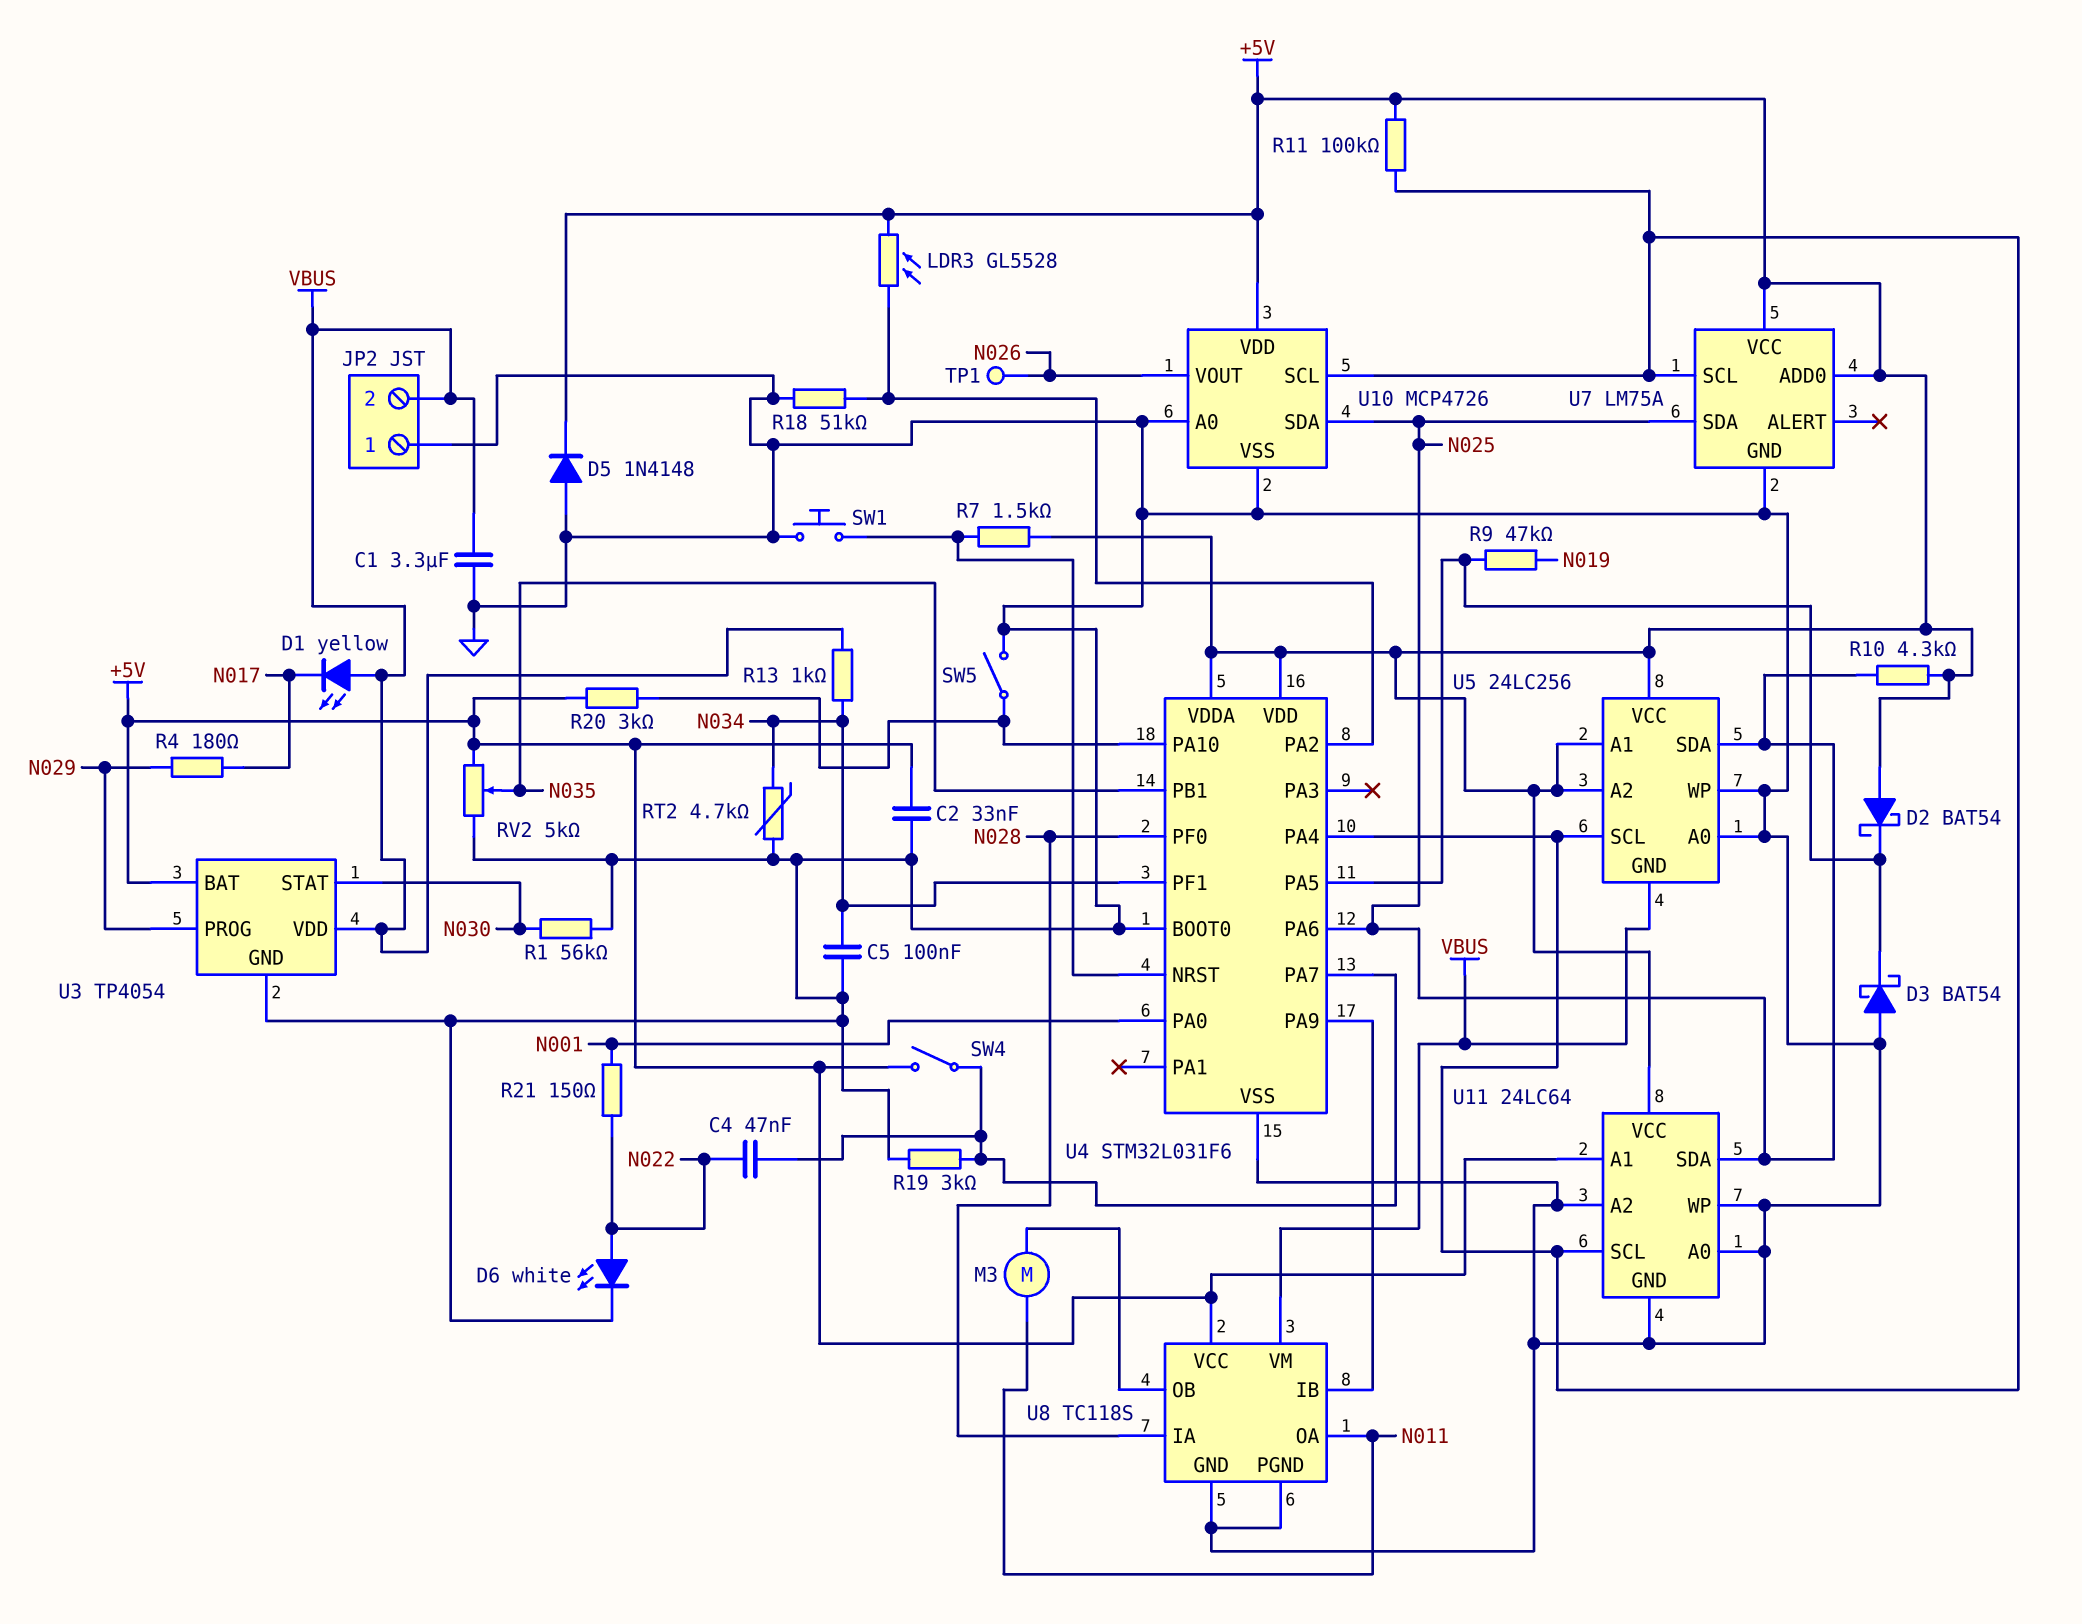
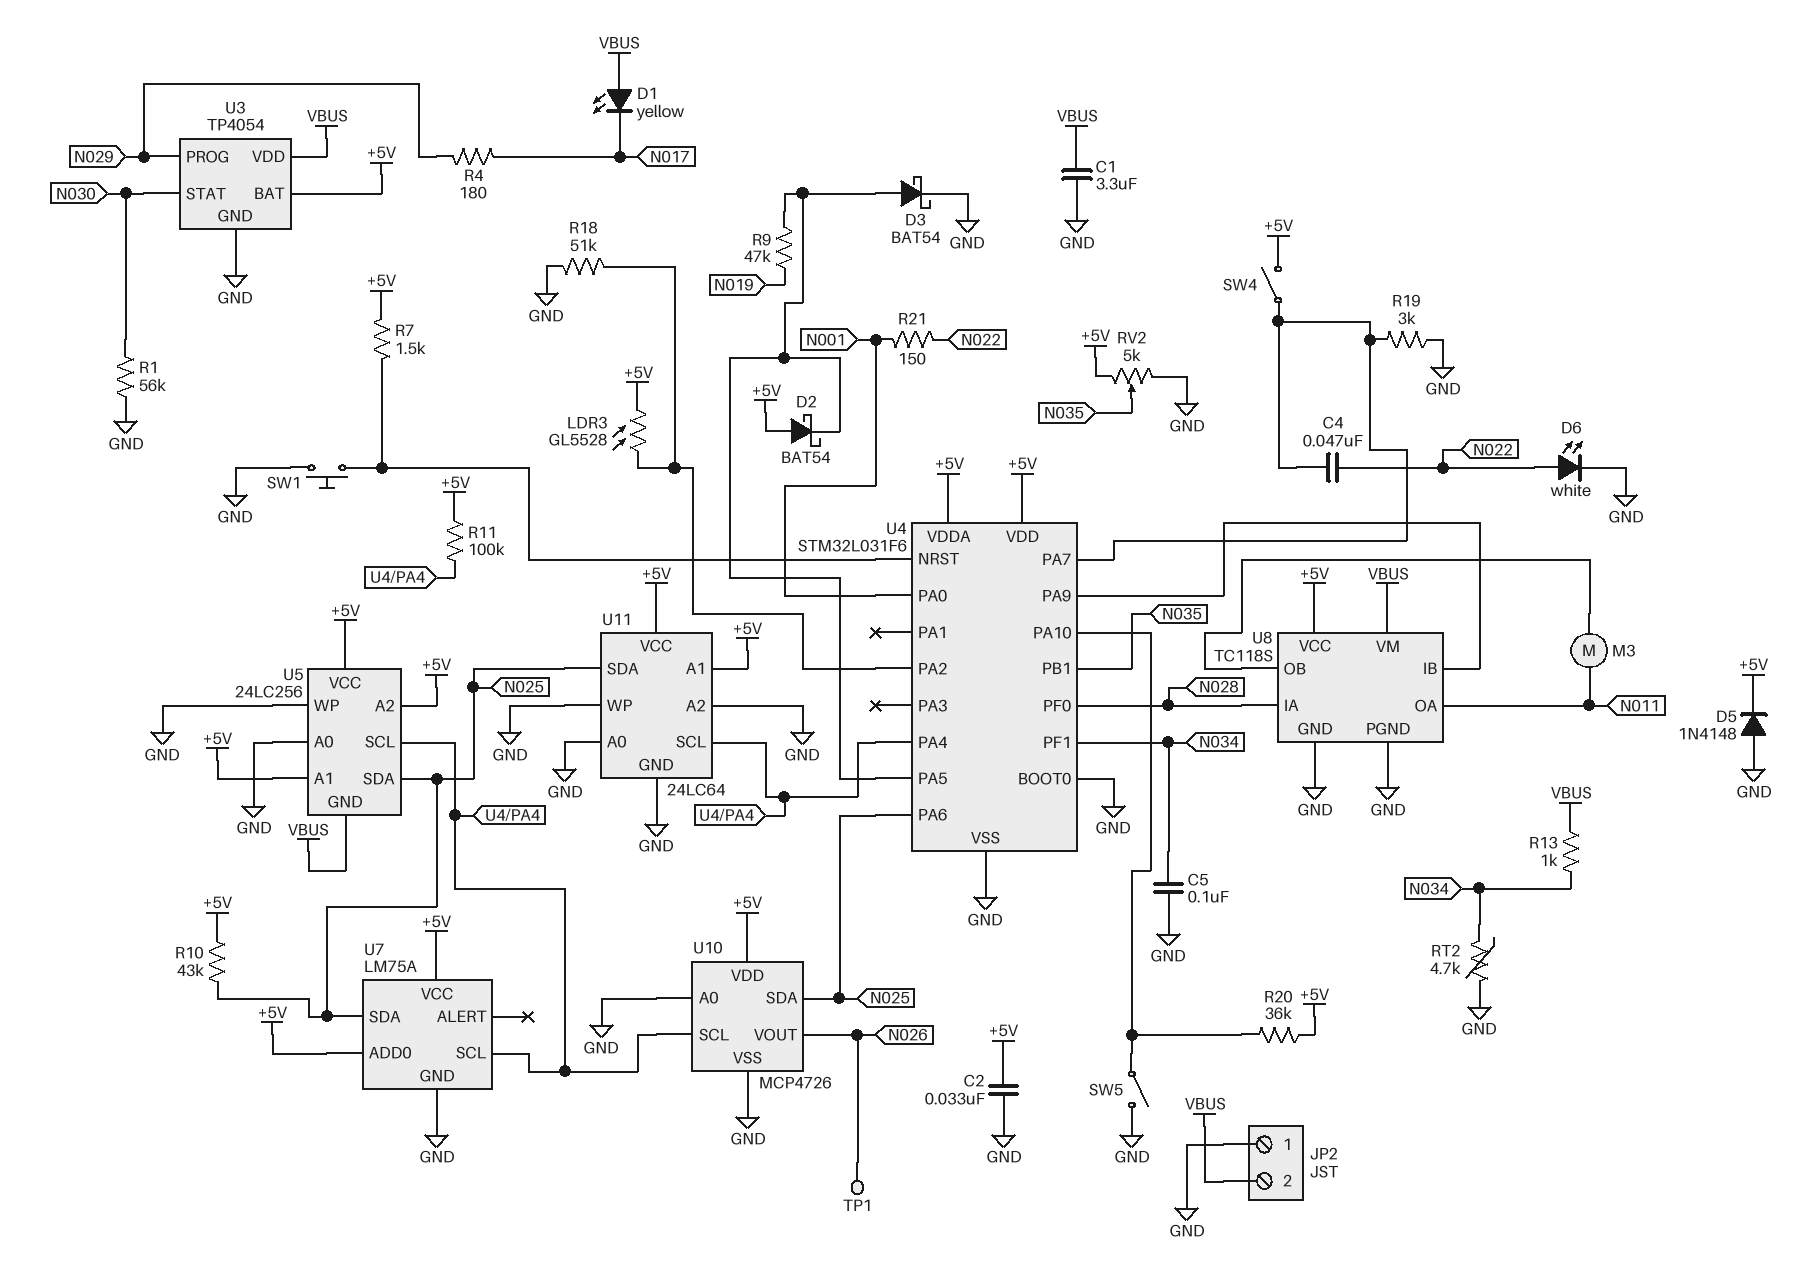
D3: schottky BAT54 (A GND, K U4/PA5) -> schottky BAT54 (A U4/PA5, K GND)
R10: 4.3k (+5V, N025) -> 43k (+5V, N025)
R20: 3k (+5V, U4/PA10) -> 36k (+5V, U4/PA10)

